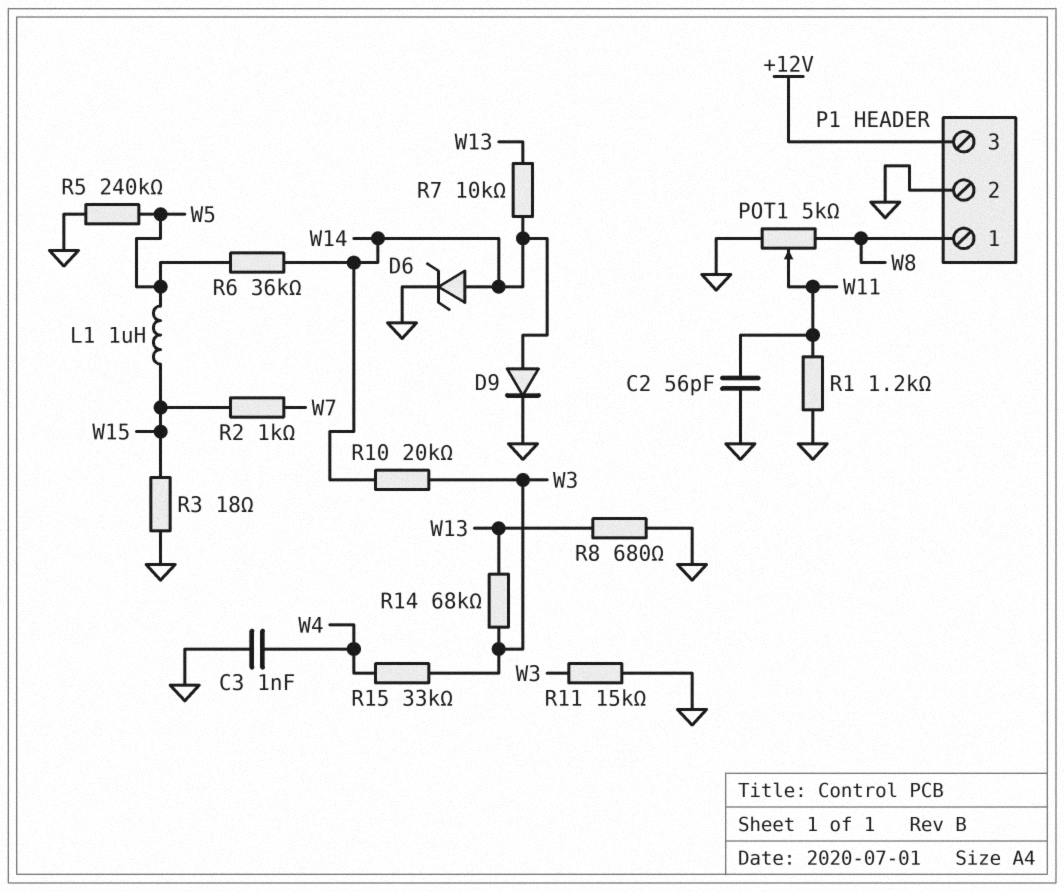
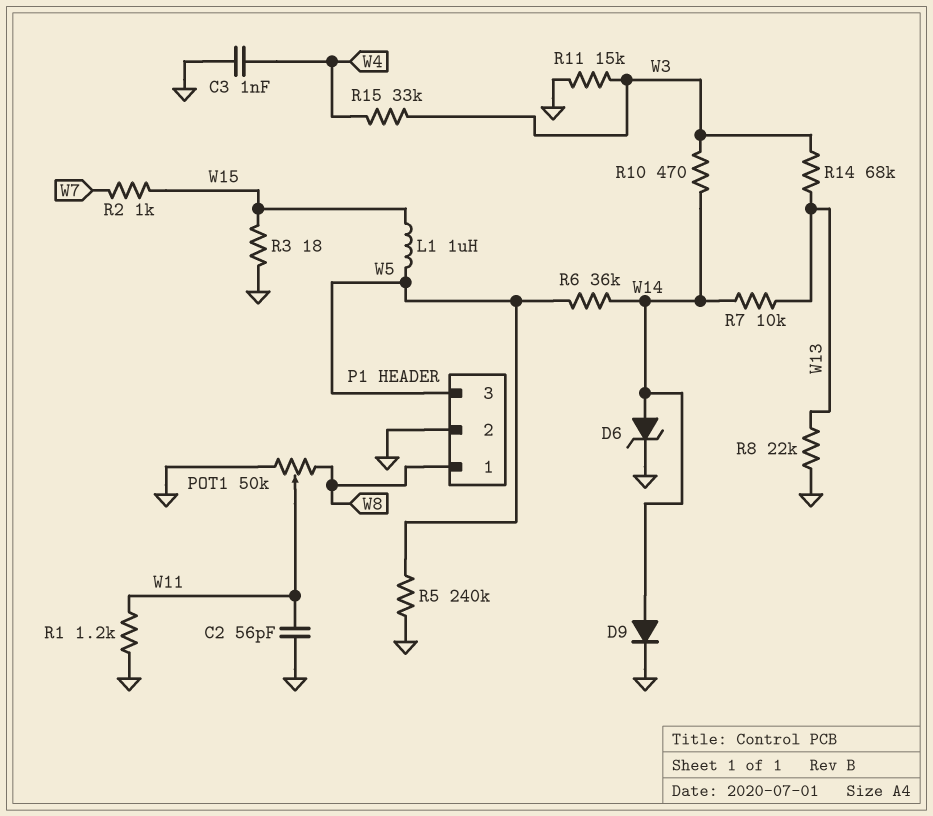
P1 pin 3: +12V -> W5
POT1: 5k (GND, W8, wiper W11) -> 50k (GND, W8, wiper W11)
R8: 680 (GND, W13) -> 22k (GND, W13)
R10: 20k (W3, W14) -> 470 (W3, W14)

